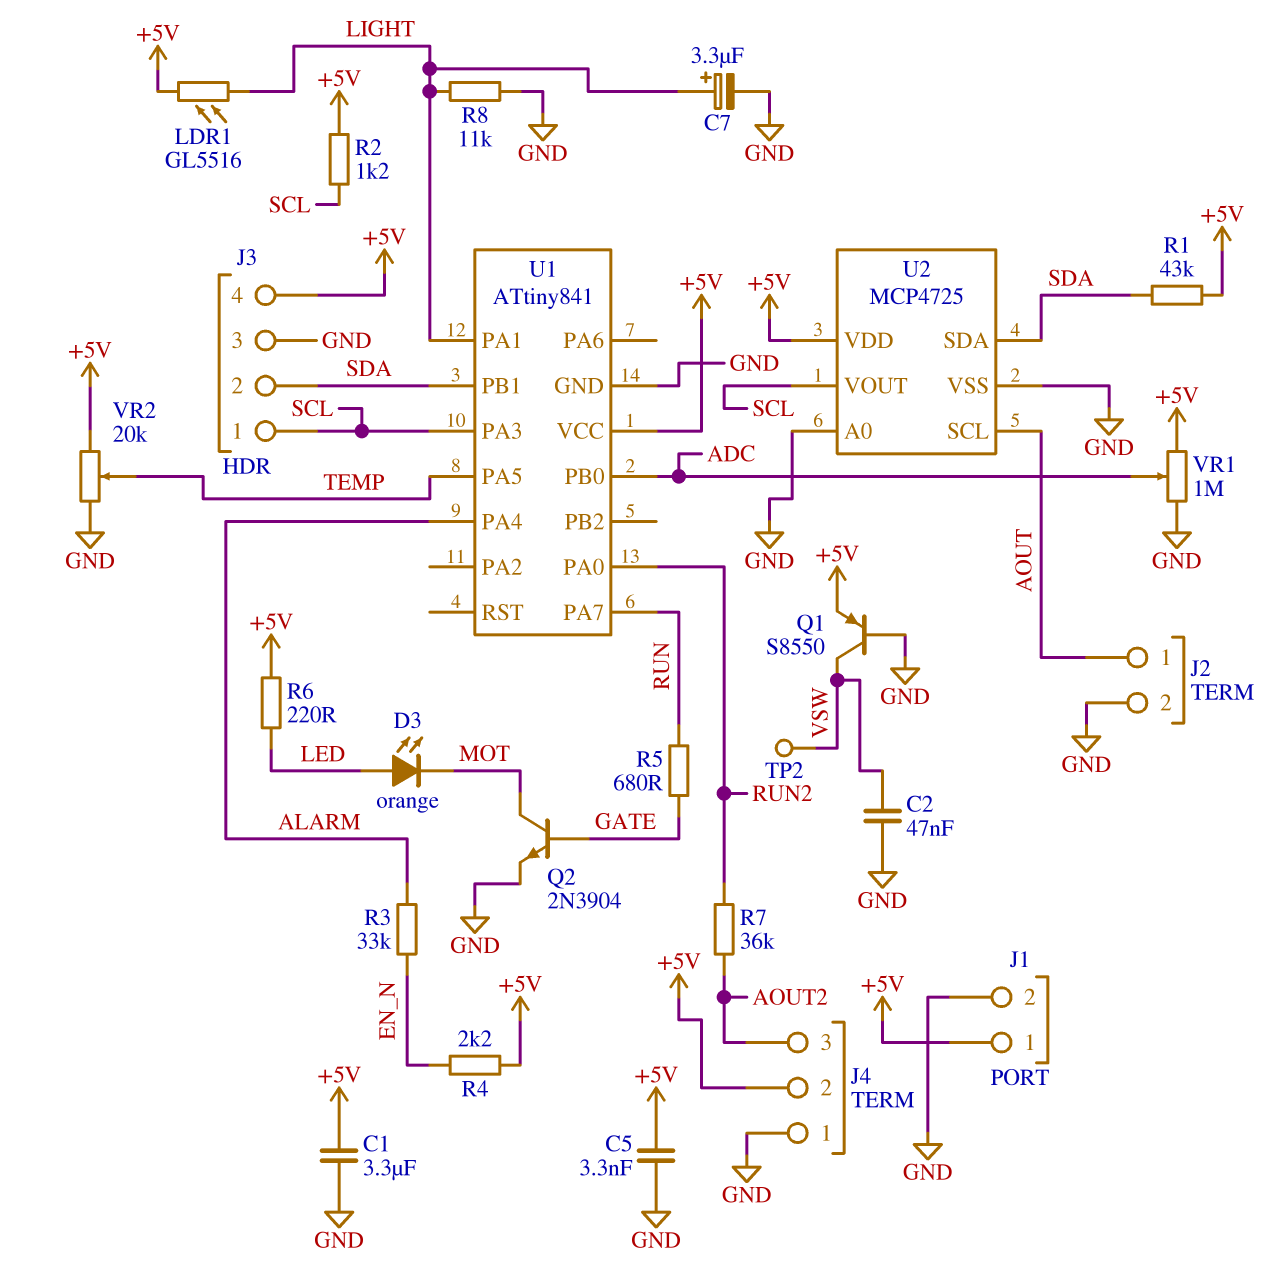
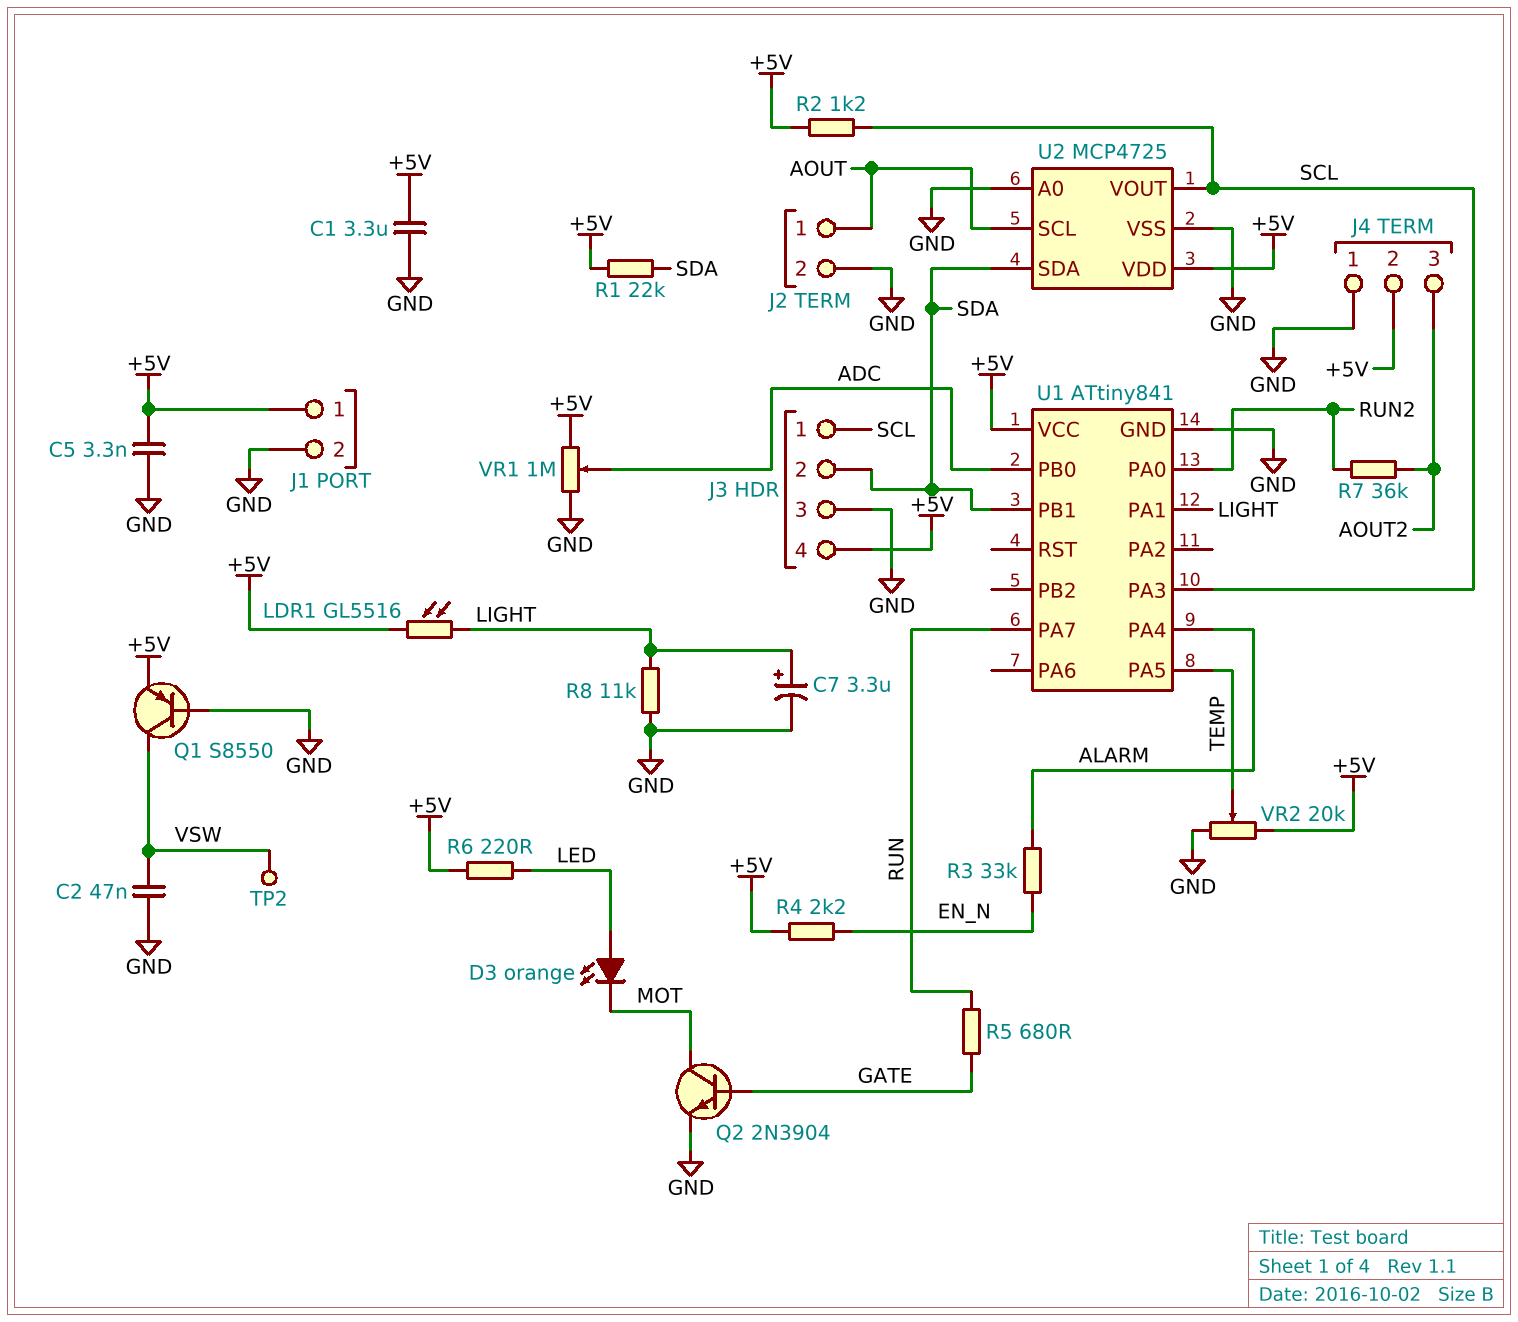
R1: 43k (+5V, SDA) -> 22k (+5V, SDA)

